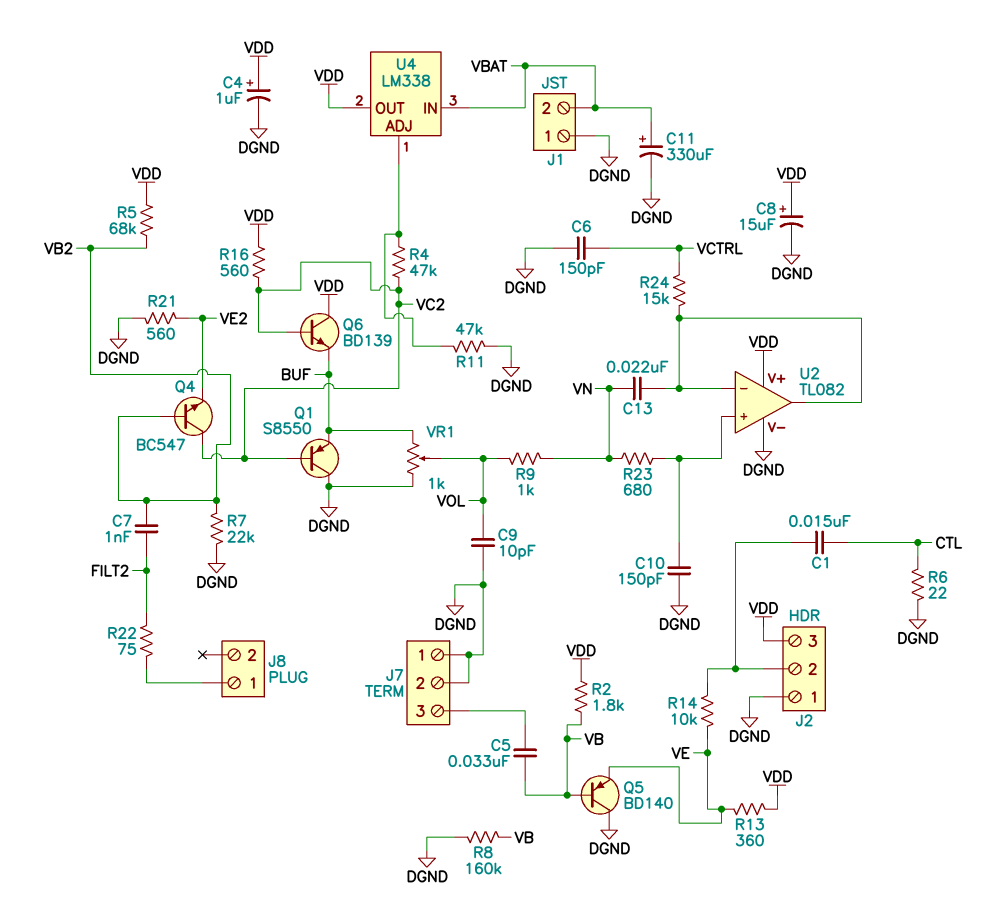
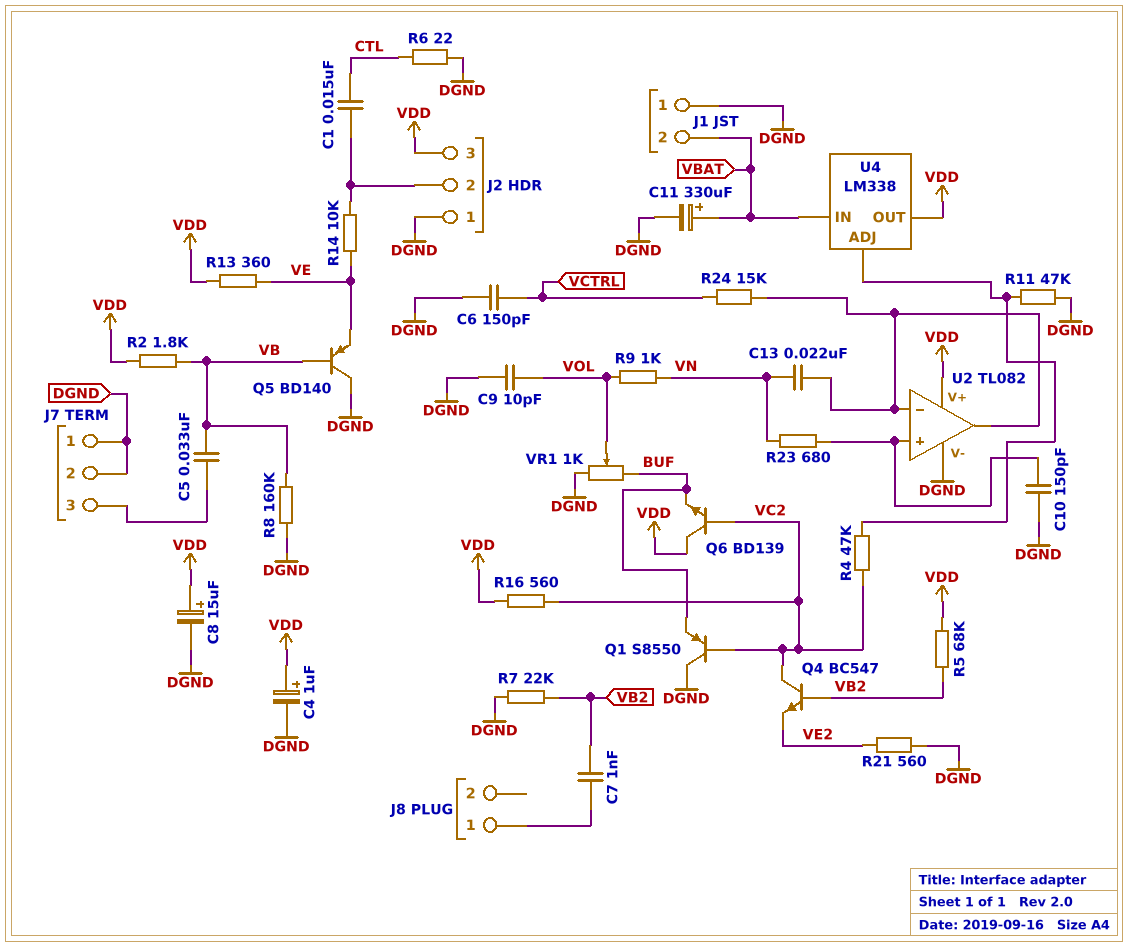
C7: 1nF (FILT2, VB2) -> 1nF (J8/1, VB2)
R22: 75 (FILT2, J8/1) -> none

